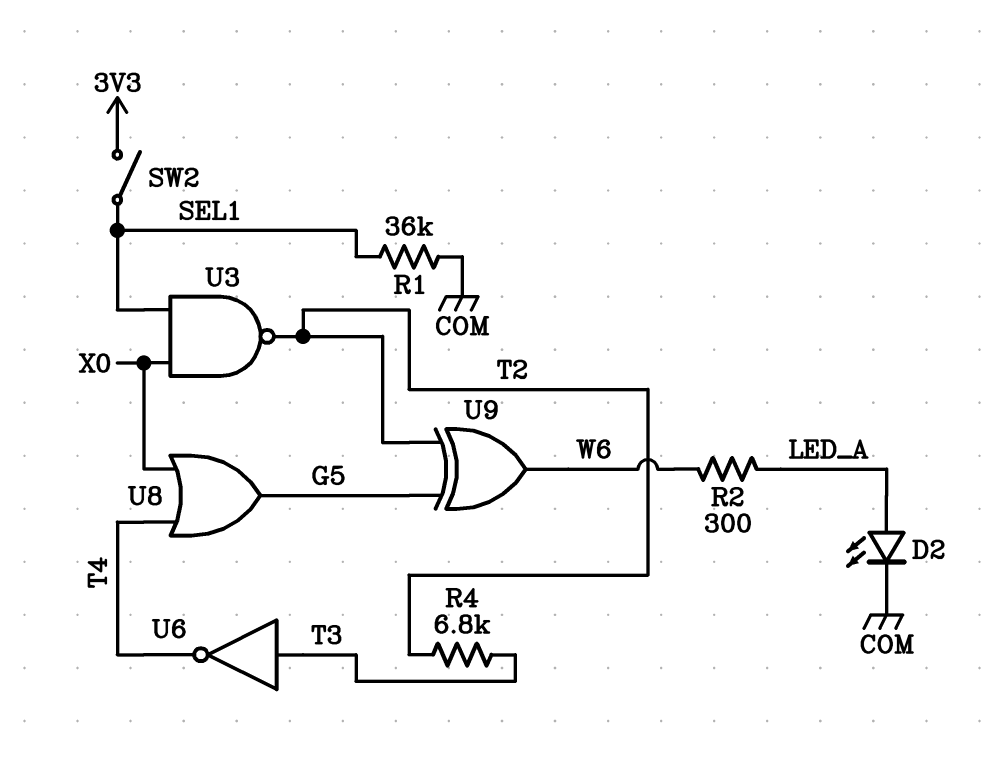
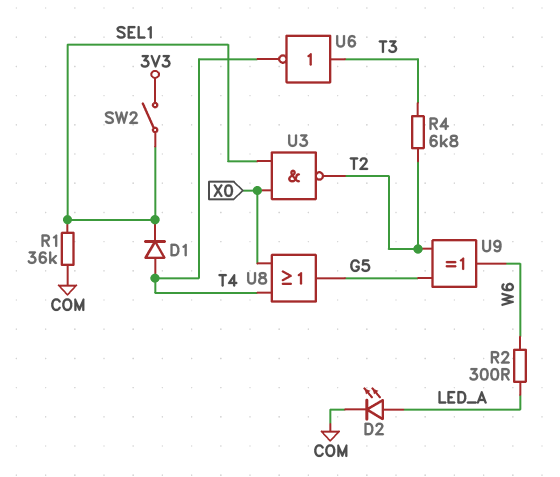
D1: none -> diode (A T4, K SEL1)

